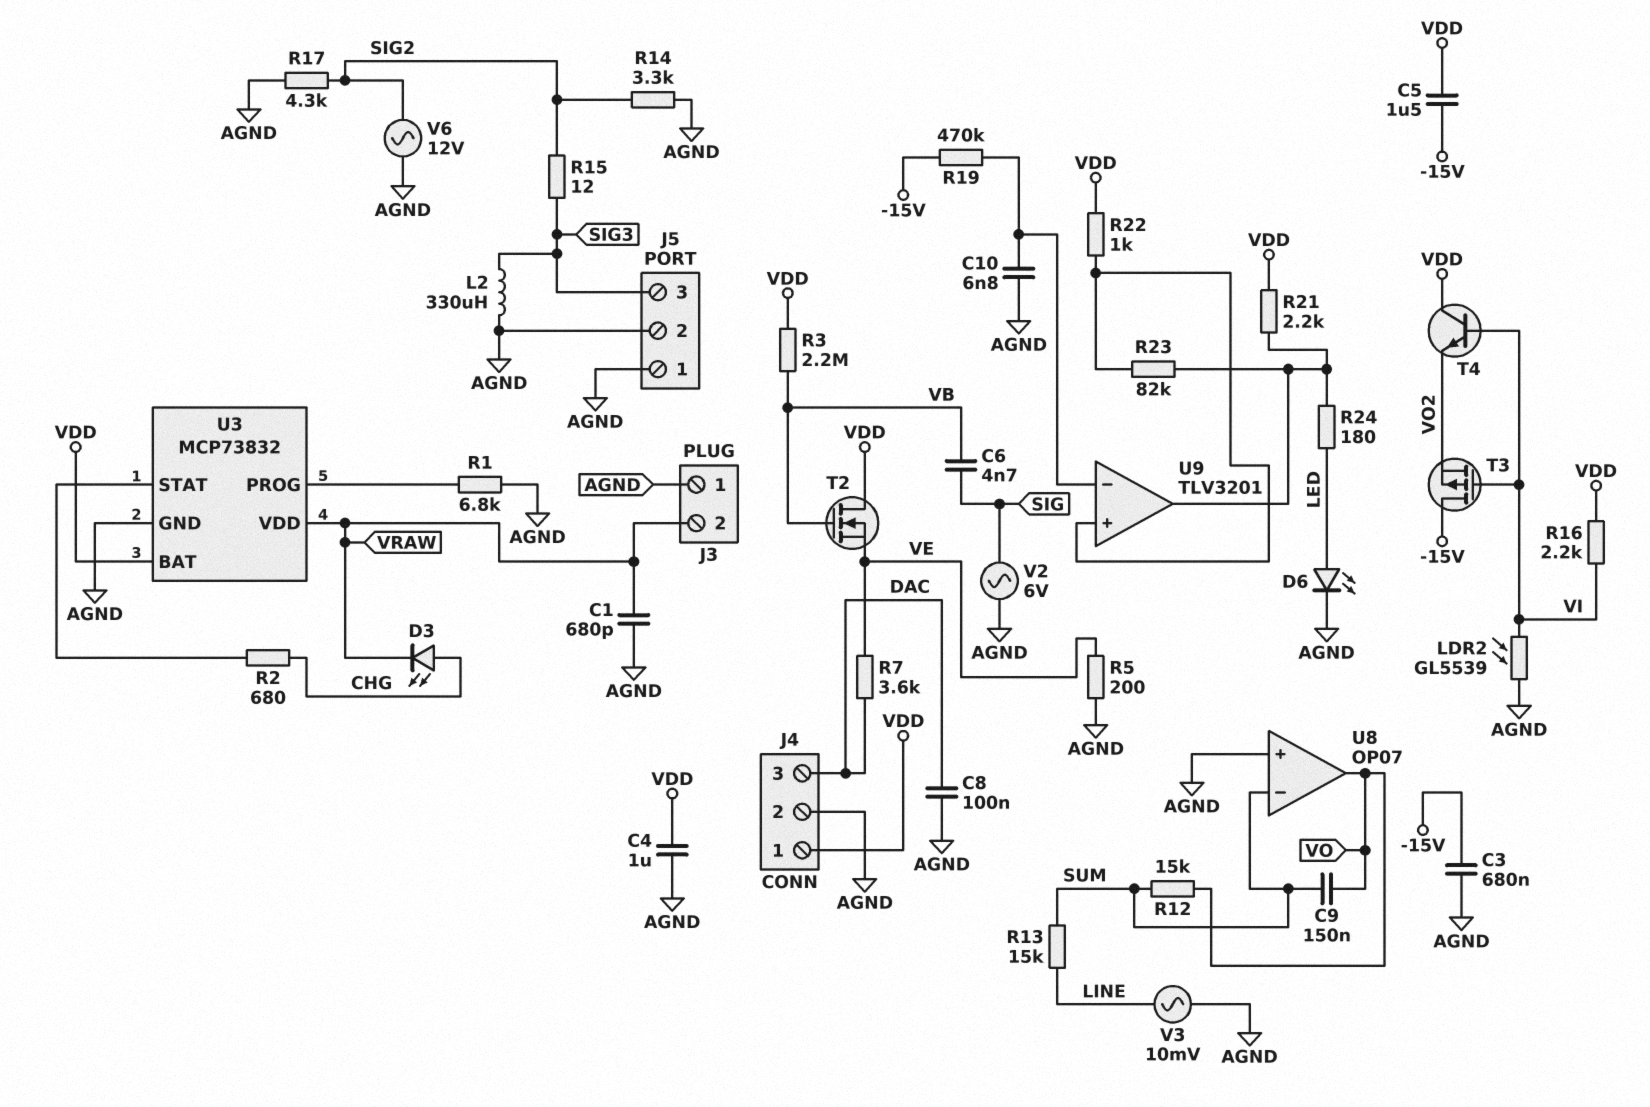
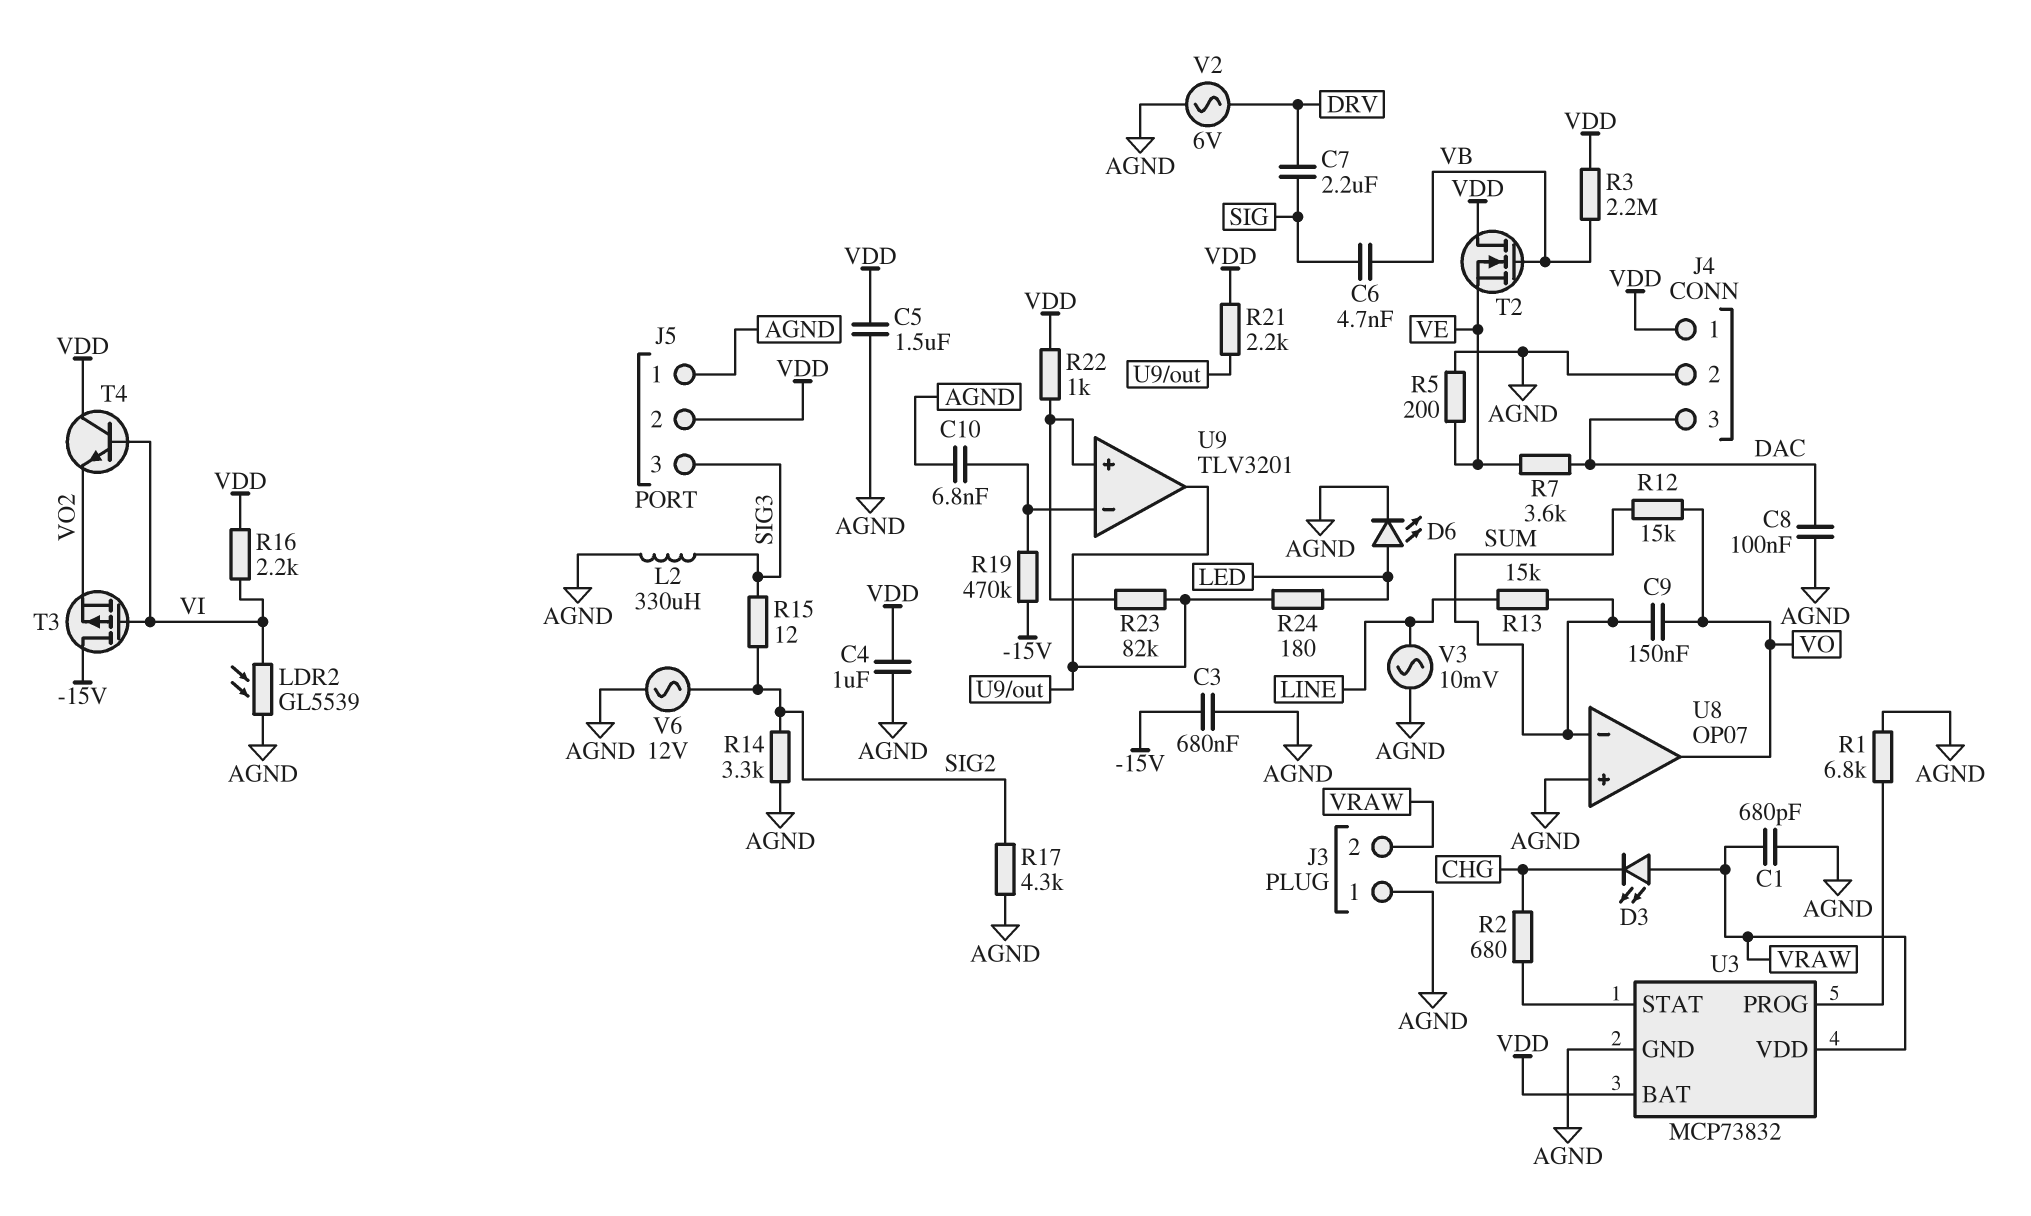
C5: 1.5uF (-15V, VDD) -> 1.5uF (AGND, VDD)
C7: none -> 2.2uF (DRV, SIG)
D3: LED (A CHG, K VRAW) -> LED (A VRAW, K CHG)
J5 pin 2: AGND -> VDD
V2: AC 6V (AGND, SIG) -> AC 6V (AGND, DRV)

